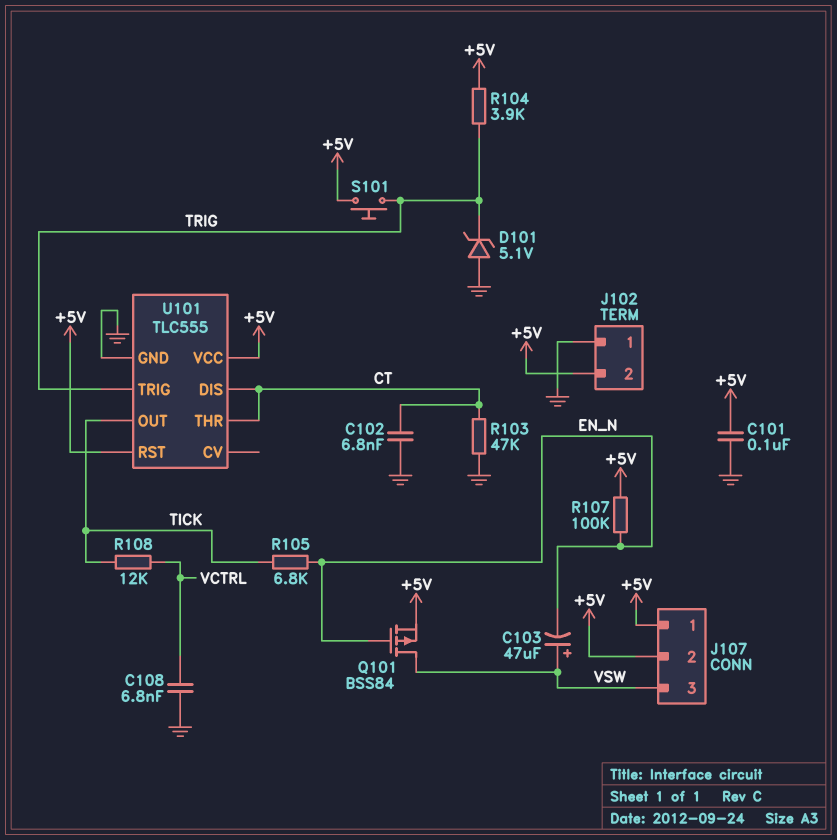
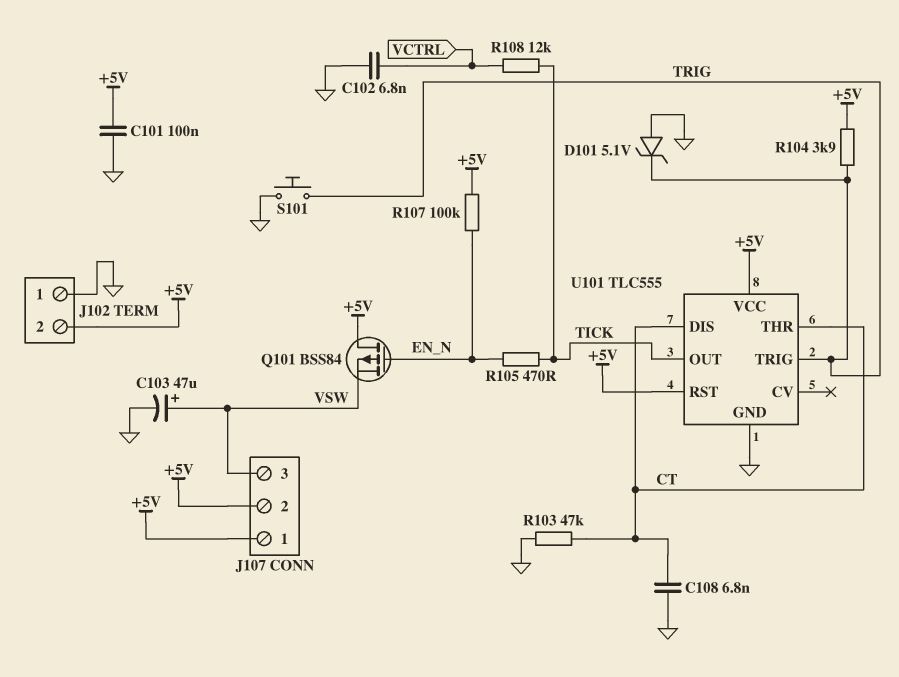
C102: 6.8nF (CT, GND) -> 6.8nF (GND, VCTRL)
C103: 47uF (plus VSW, minus EN_N) -> 47uF (plus VSW, minus GND)
C108: 6.8nF (GND, VCTRL) -> 6.8nF (CT, GND)
Q101: PMOS BSS84 (G EN_N, D VSW, S +5V) -> PMOS BSS84 (G EN_N, D +5V, S VSW)
R105: 6.8k (EN_N, TICK) -> 470 (EN_N, TICK)
S101: button (+5V, TRIG) -> button (GND, TRIG)

